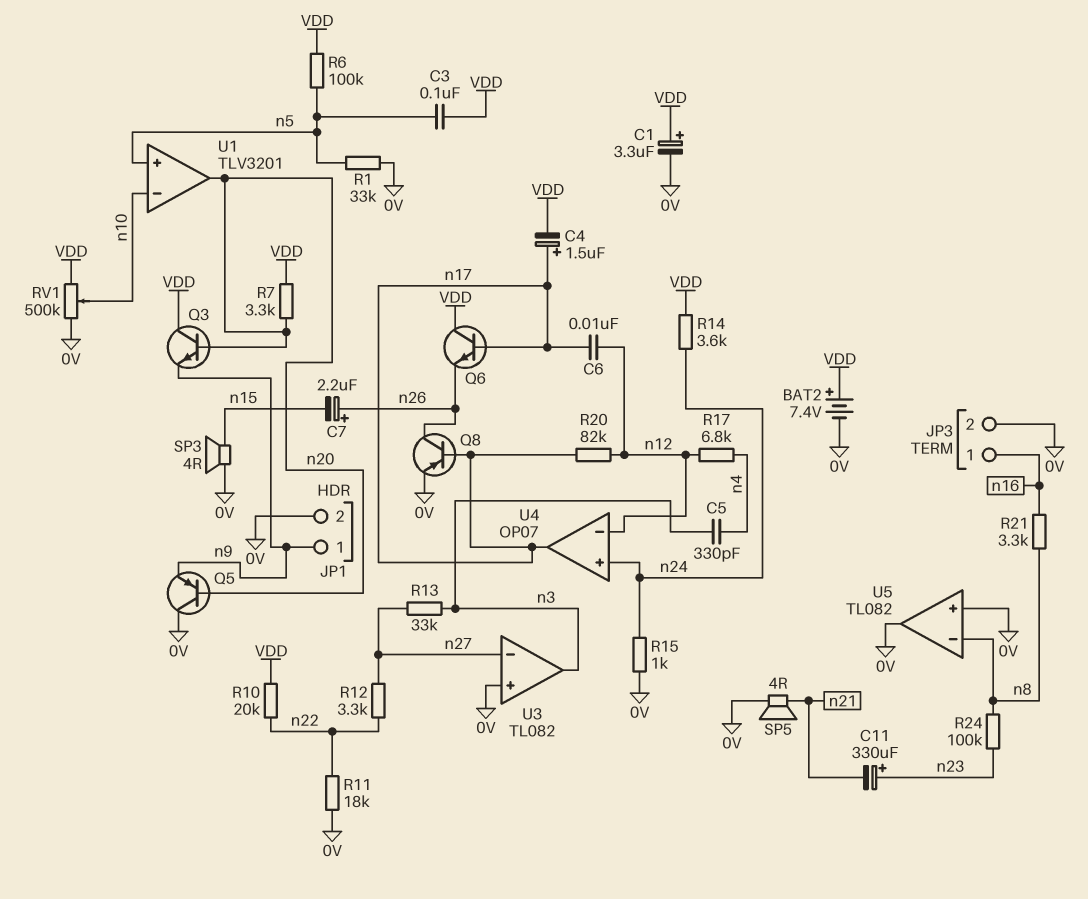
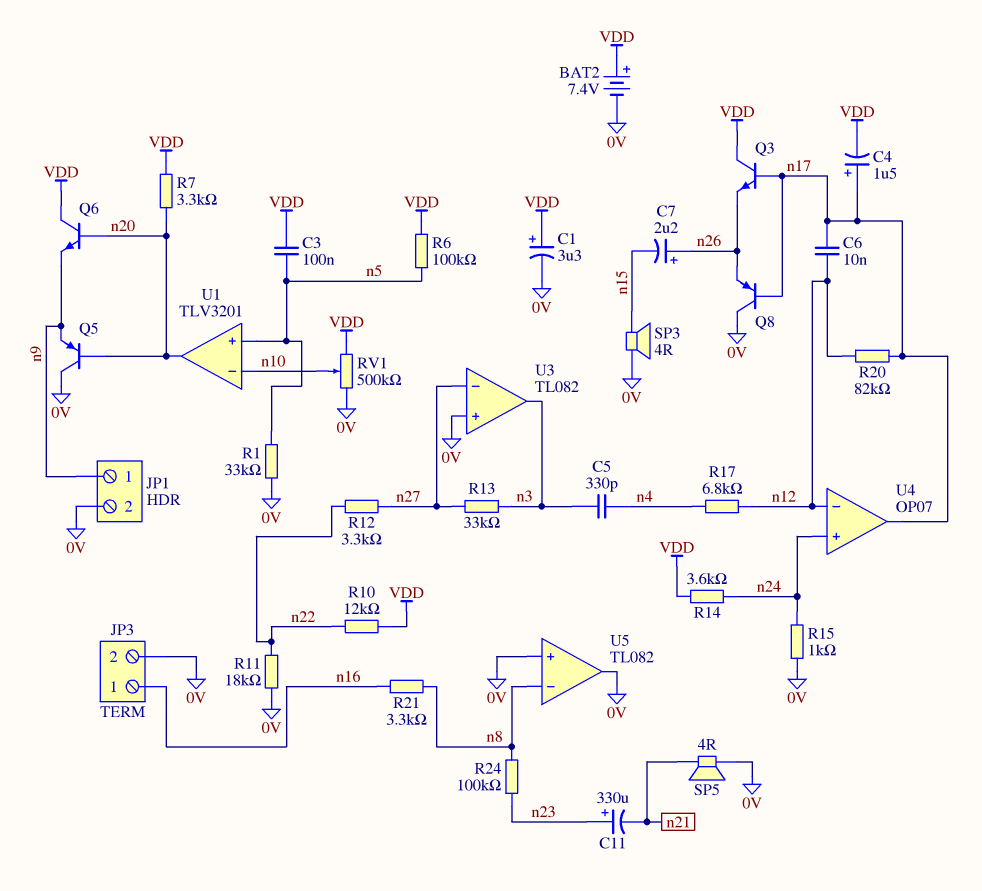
Q3: NPN (B n20, C VDD, E n9) -> NPN (B n17, C VDD, E n26)
Q6: NPN (B n17, C VDD, E n26) -> NPN (B n20, C VDD, E n9)
Q8: PNP (B n17, C n26, E 0V) -> PNP (B n17, C 0V, E n26)
R10: 20k (VDD, n22) -> 12k (VDD, n22)

